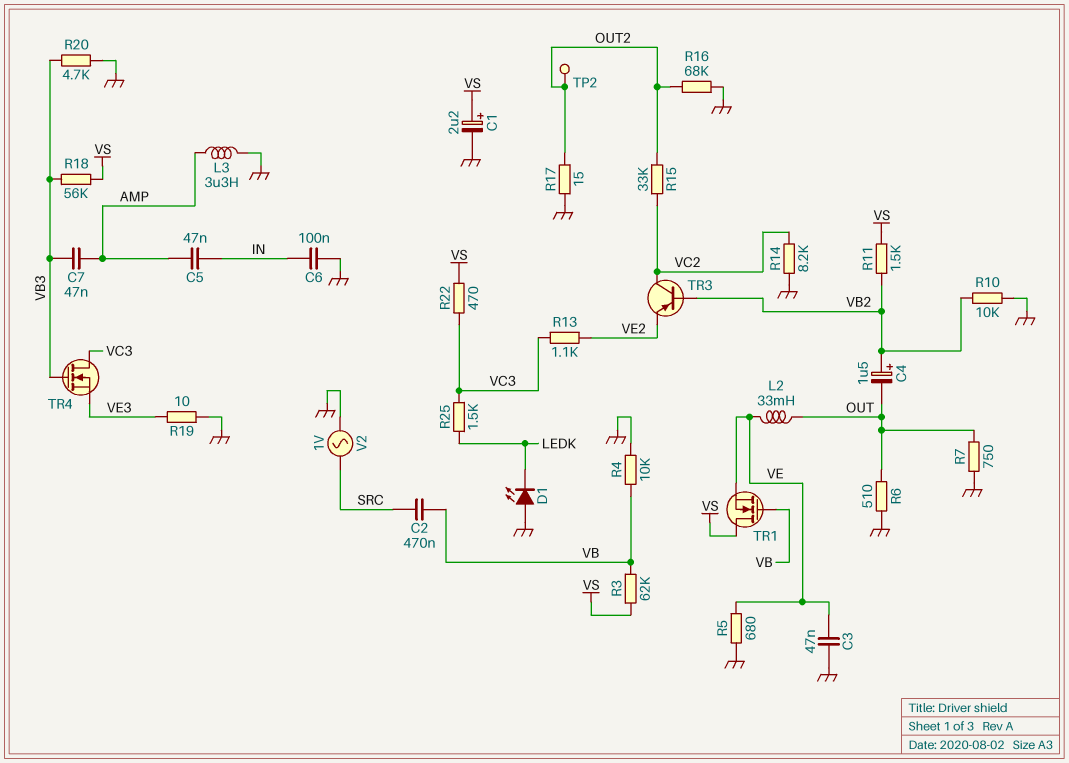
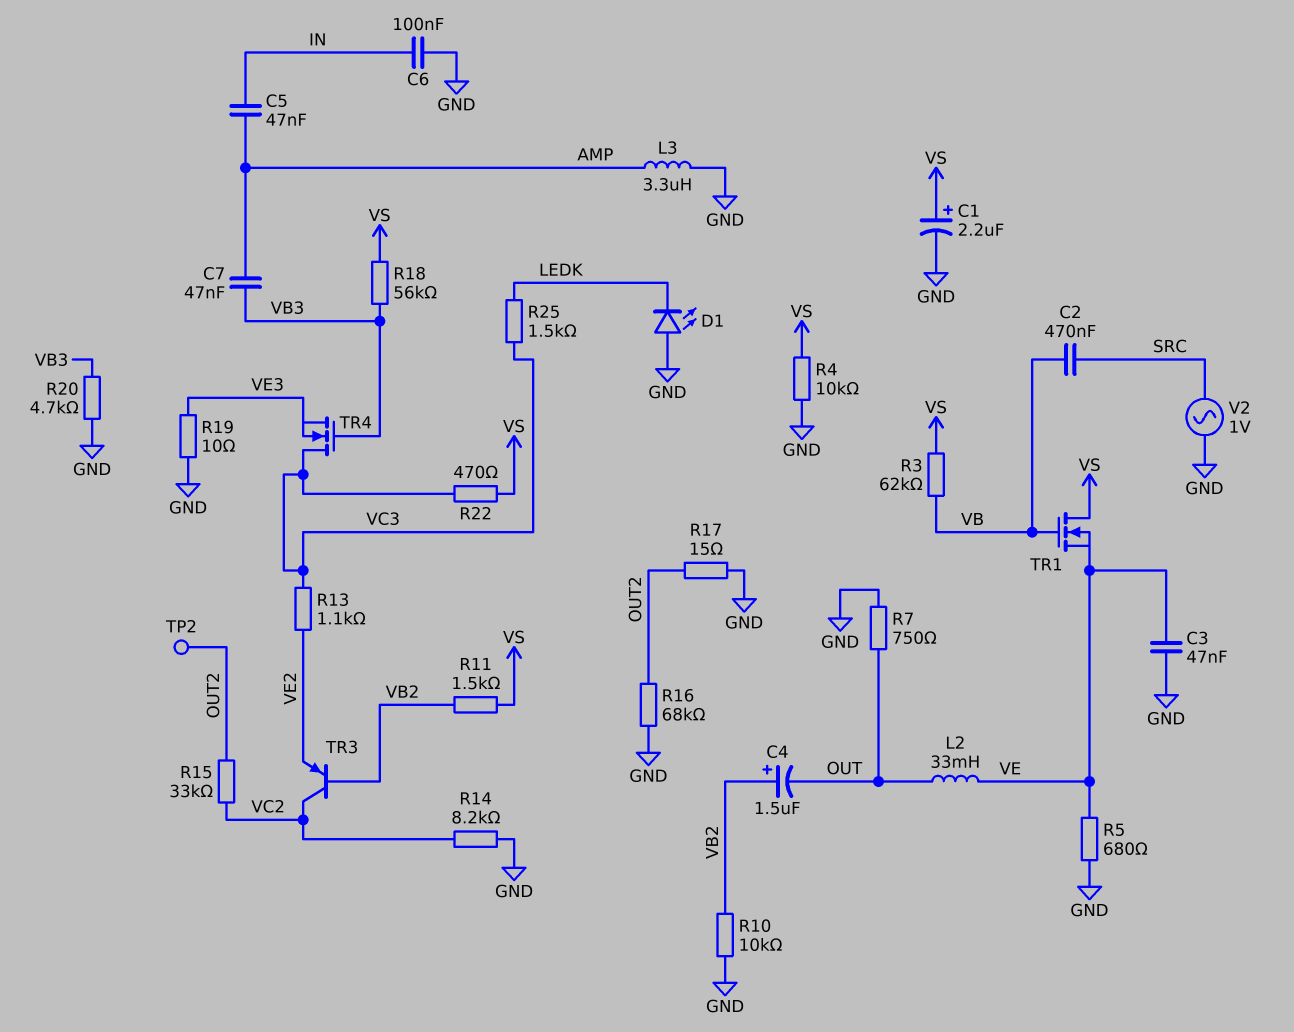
R4: 10k (GND, VB) -> 10k (GND, VS)
R6: 510 (GND, OUT) -> none

